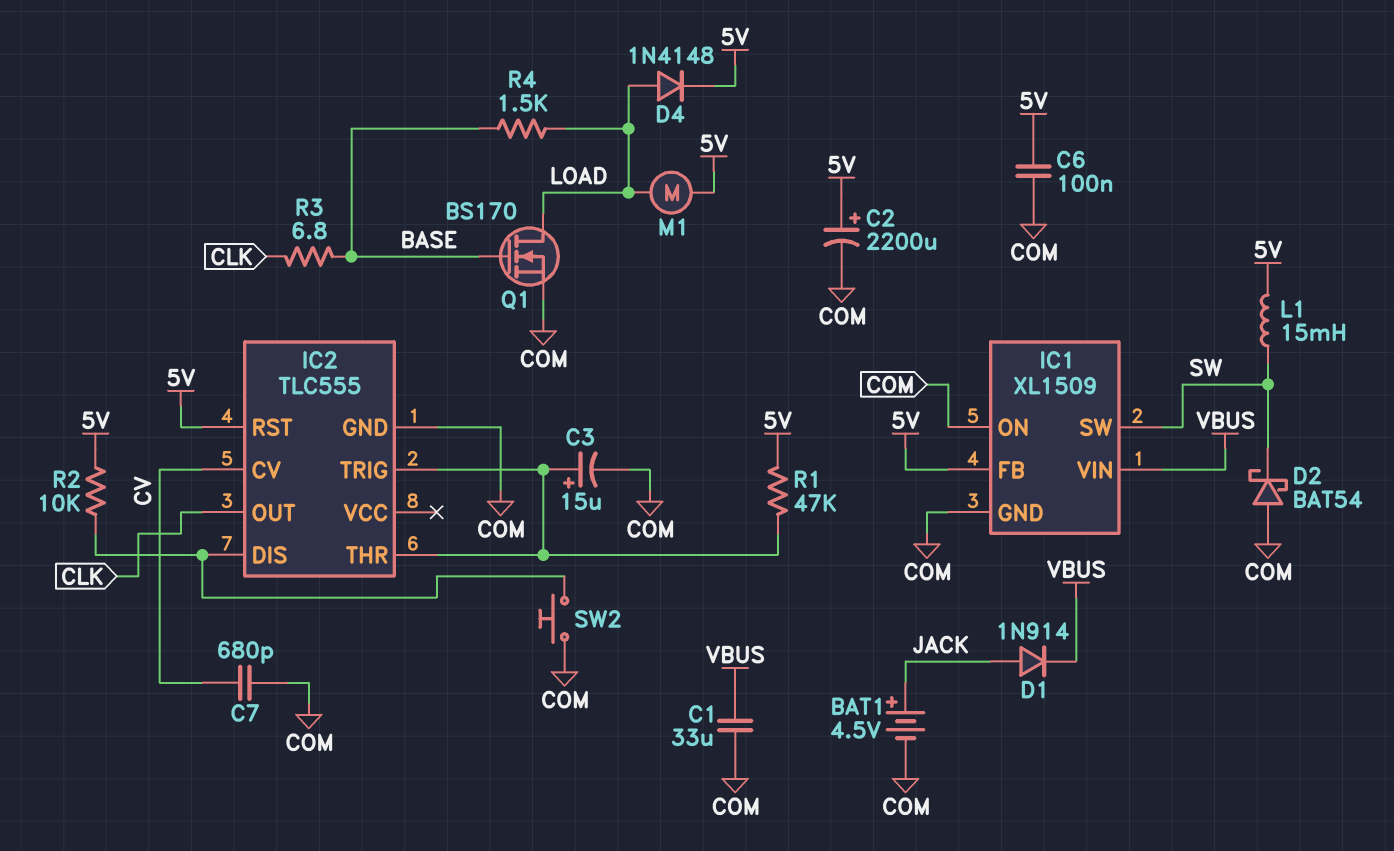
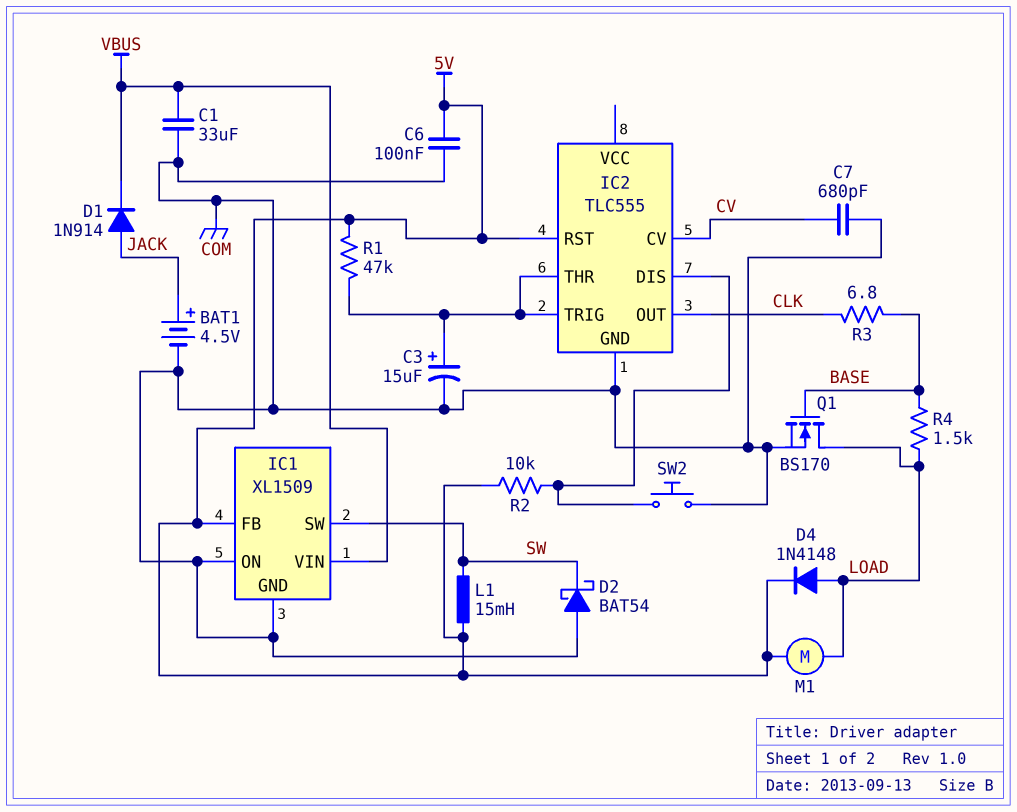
C2: 2200uF (plus 5V, minus COM) -> none

